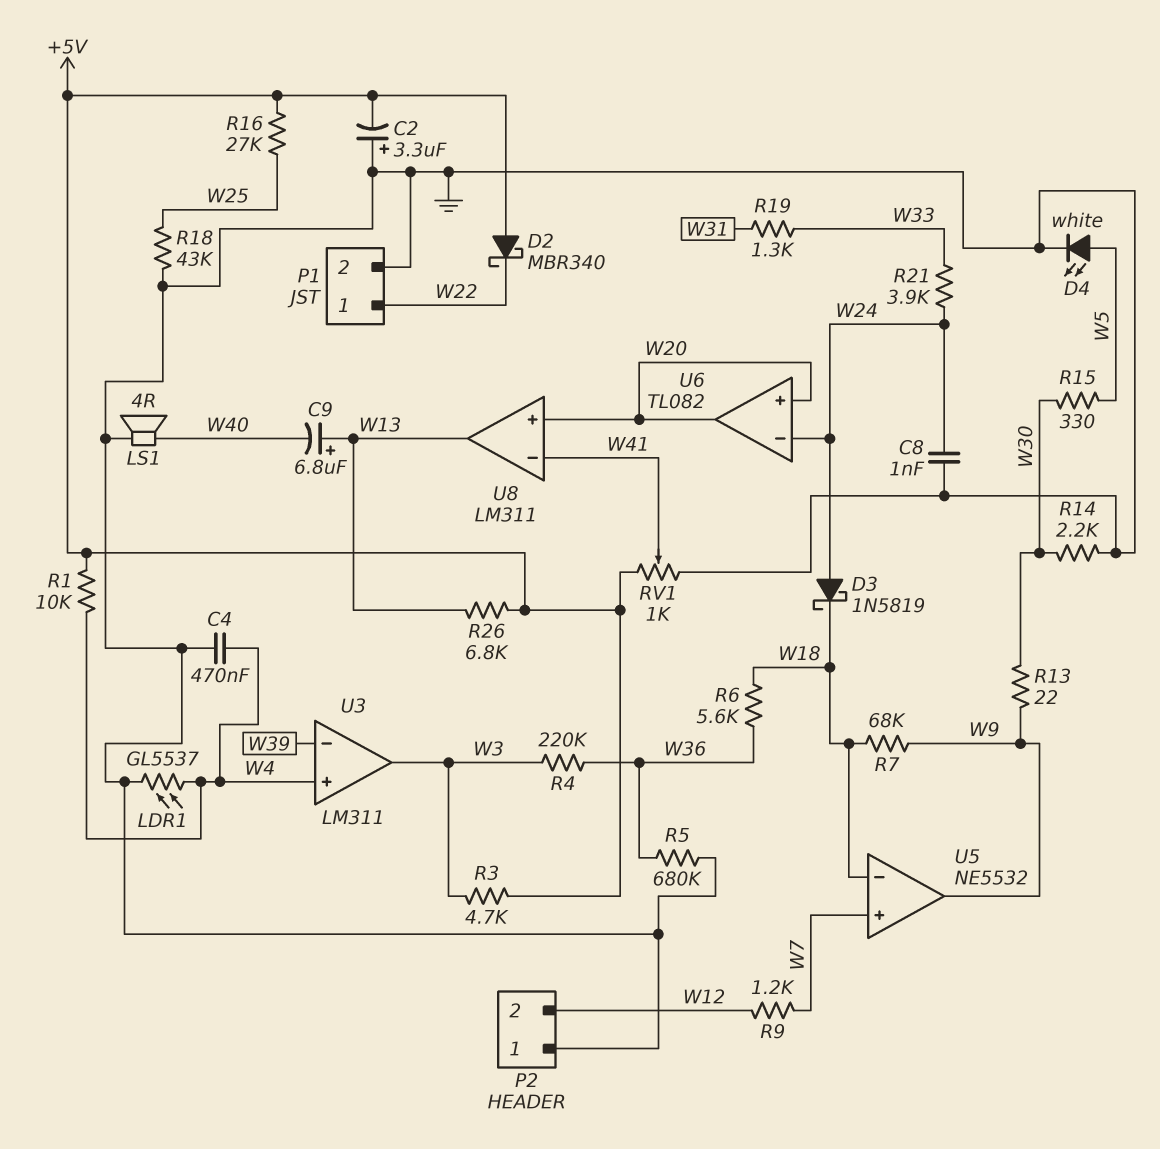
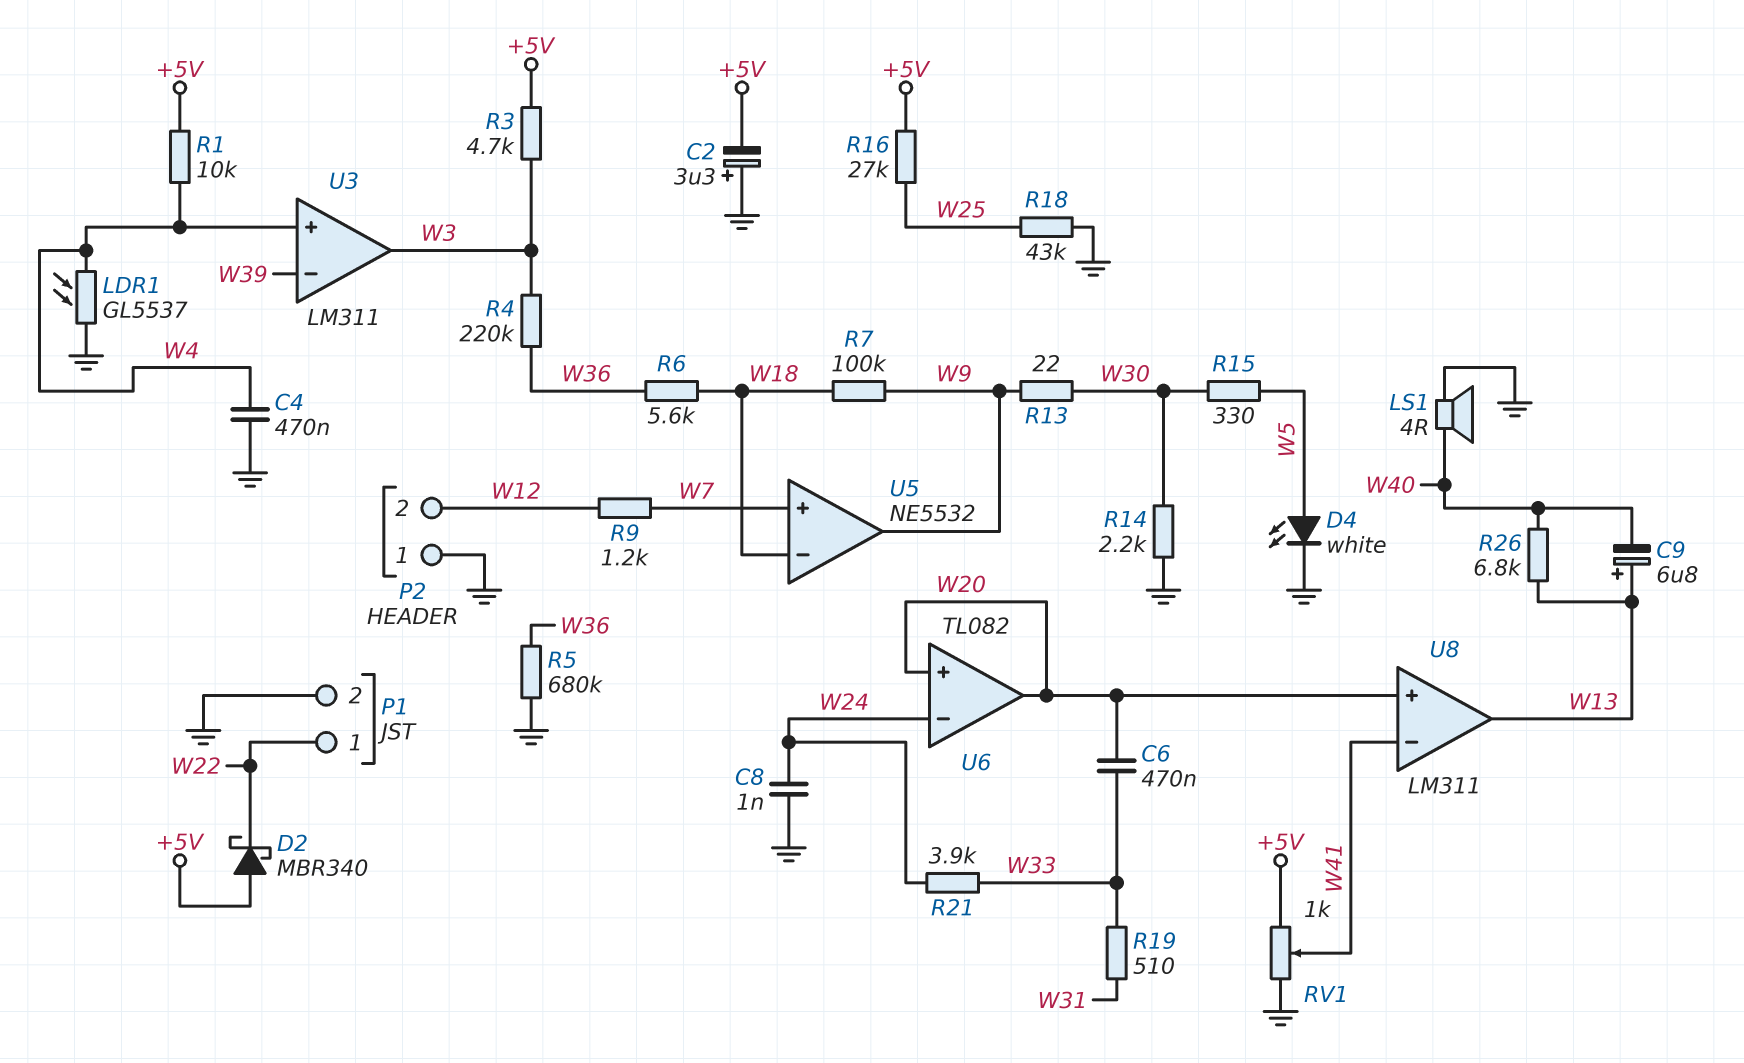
C6: none -> 470nF (W20, W33)
D3: schottky 1N5819 (A W24, K W18) -> none
R7: 68k (W9, W18) -> 100k (W9, W18)
R19: 1.3k (W31, W33) -> 510 (W31, W33)
R26: 6.8k (+5V, W13) -> 6.8k (W13, W40)

